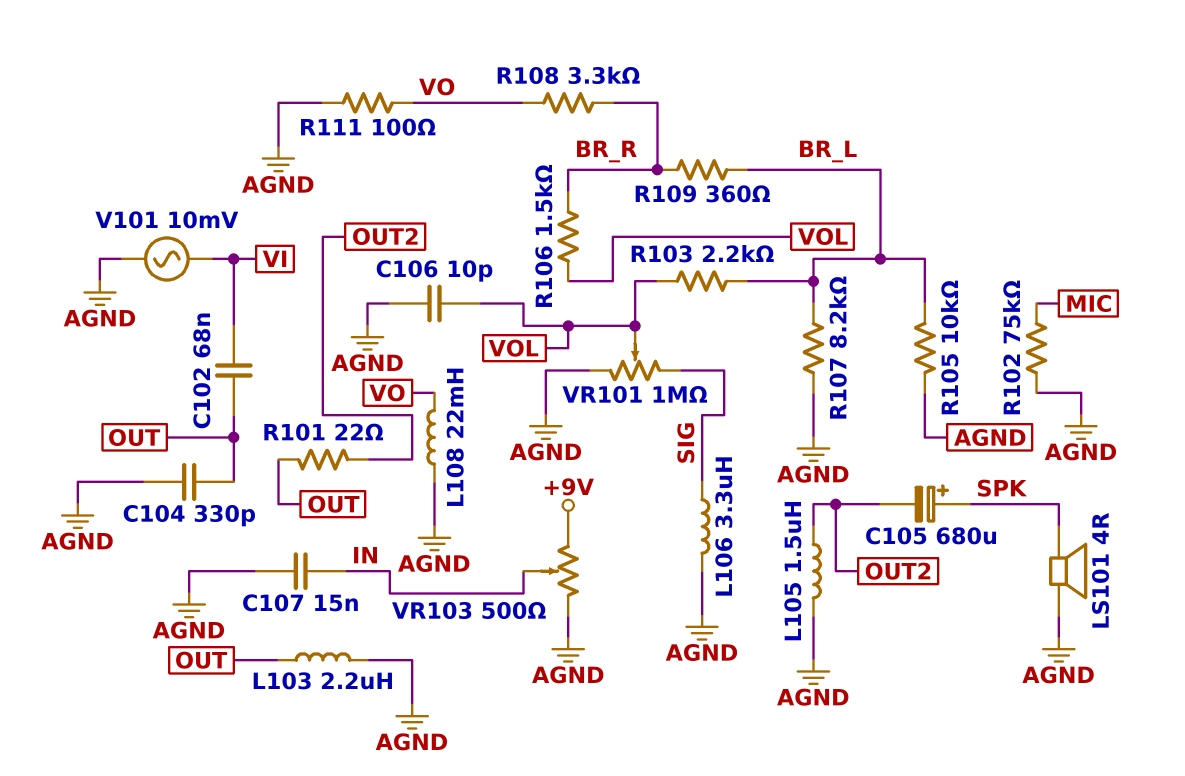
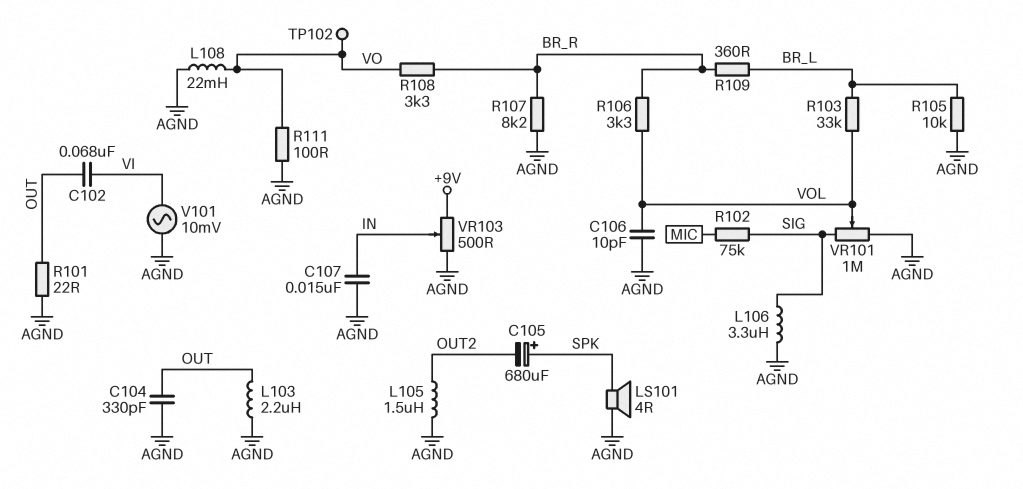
R101: 22 (OUT, OUT2) -> 22 (AGND, OUT)
R102: 75k (AGND, MIC) -> 75k (MIC, SIG)
R103: 2.2k (BR_L, VOL) -> 33k (BR_L, VOL)
R106: 1.5k (BR_R, VOL) -> 3.3k (BR_R, VOL)
R107: 8.2k (AGND, BR_L) -> 8.2k (AGND, BR_R)
TP102: none -> test point (VO)

